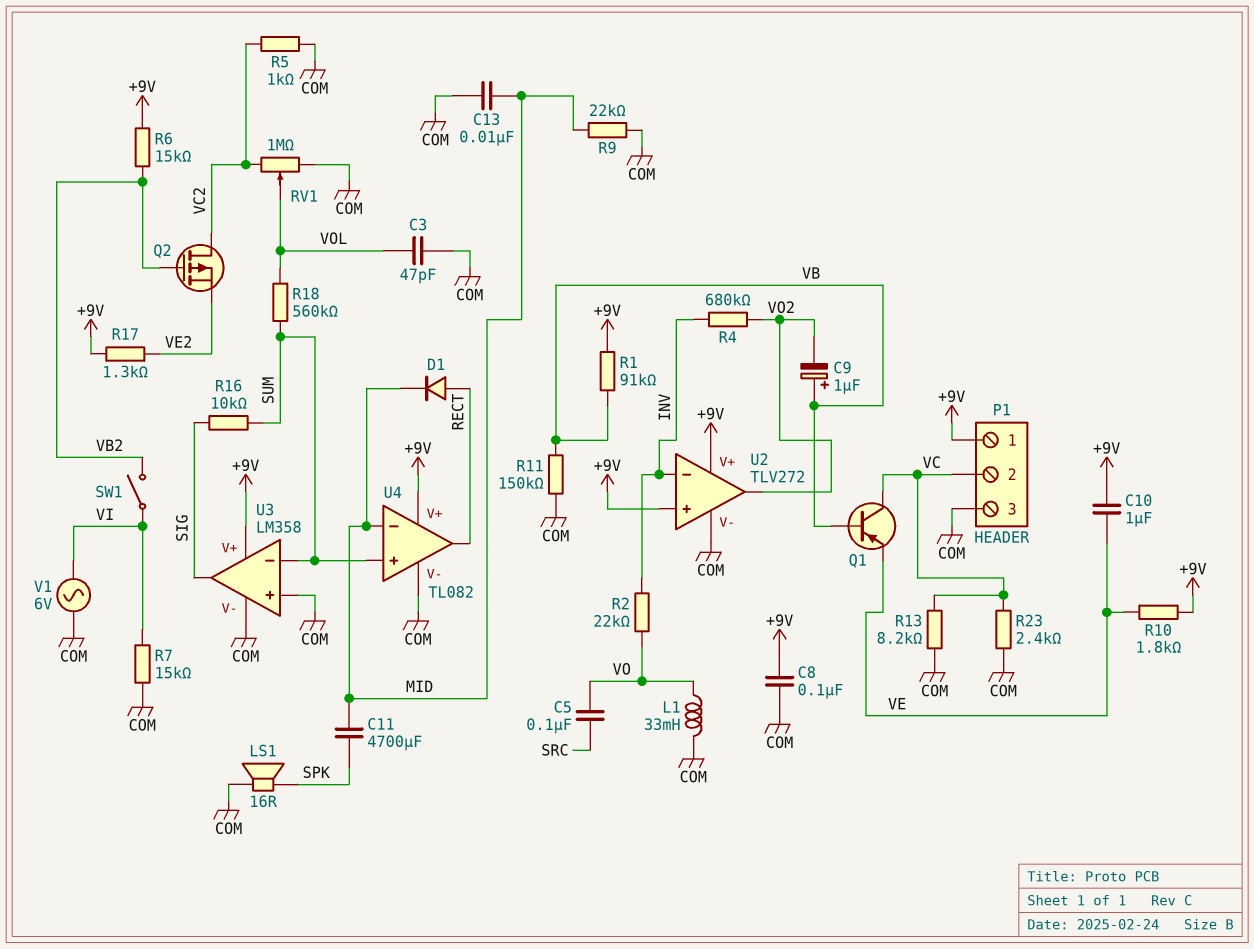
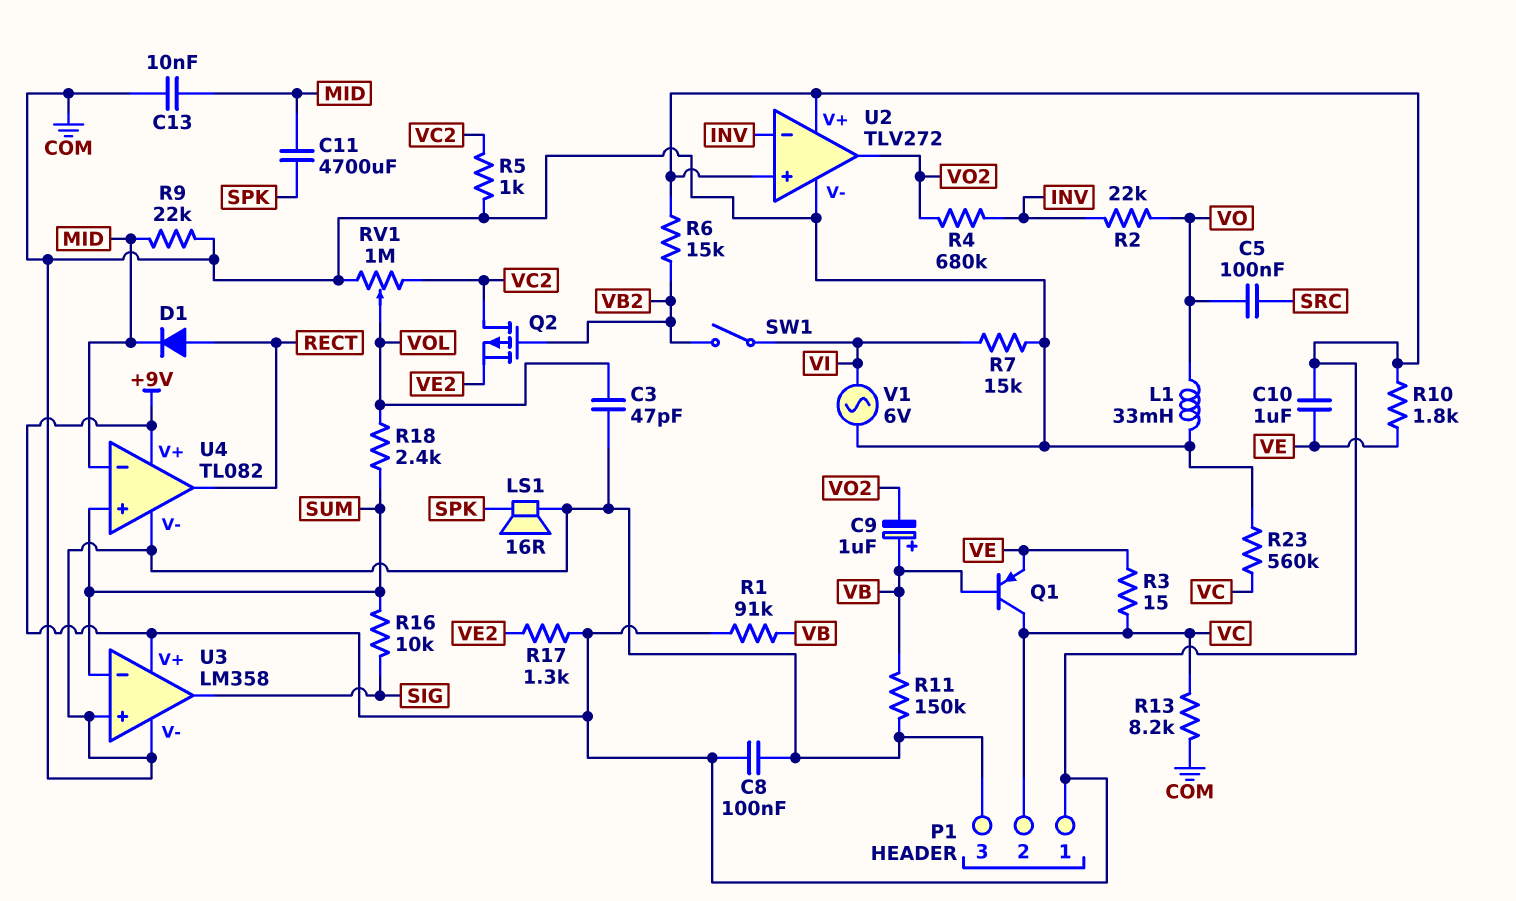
R3: none -> 15 (VC, VE)
R18: 560k (SUM, VOL) -> 2.4k (SUM, VOL)
R23: 2.4k (COM, VC) -> 560k (COM, VC)

